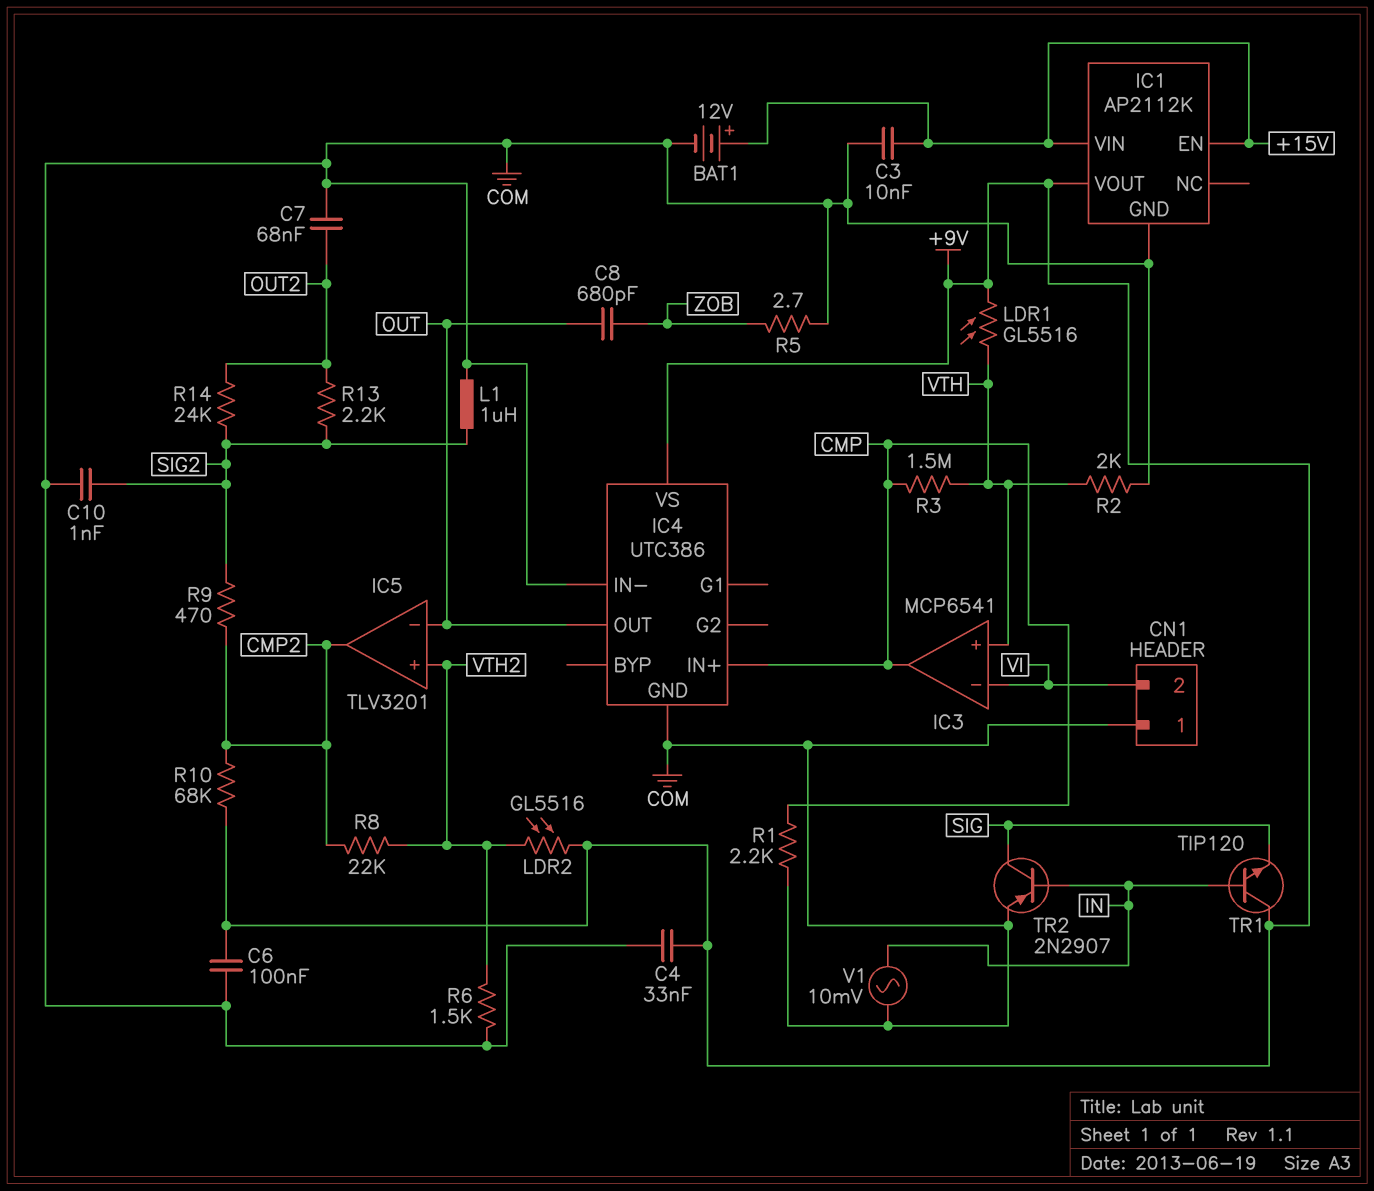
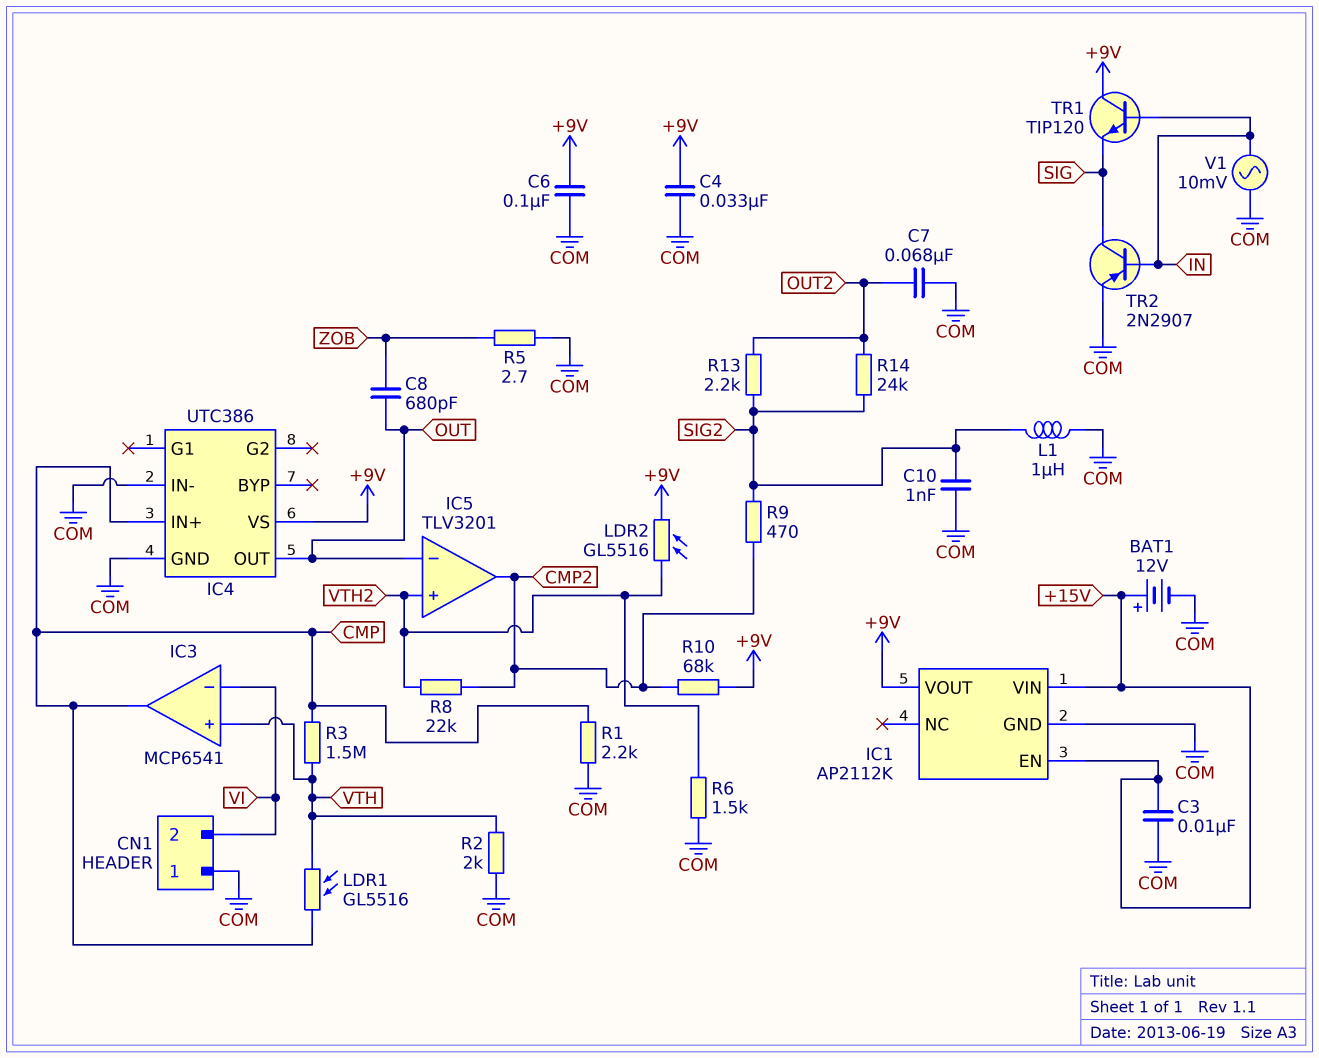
LDR1: GL5516 (+9V, VTH) -> GL5516 (CMP, VTH)

